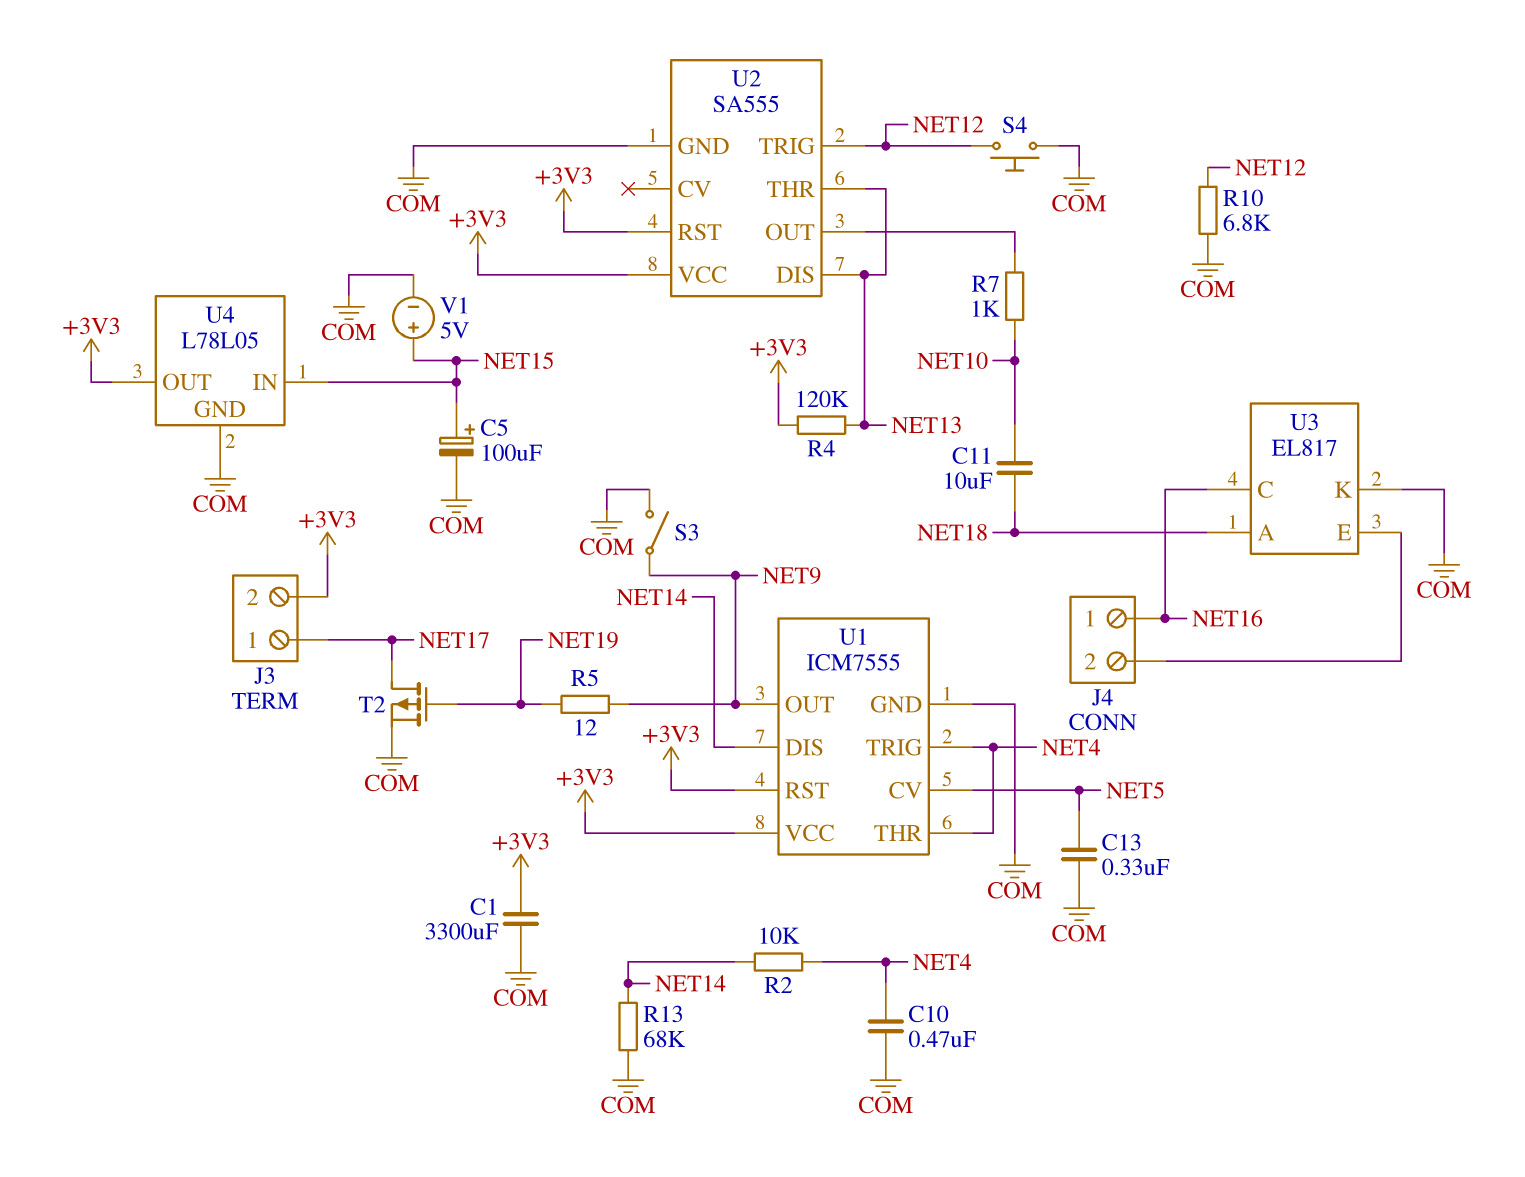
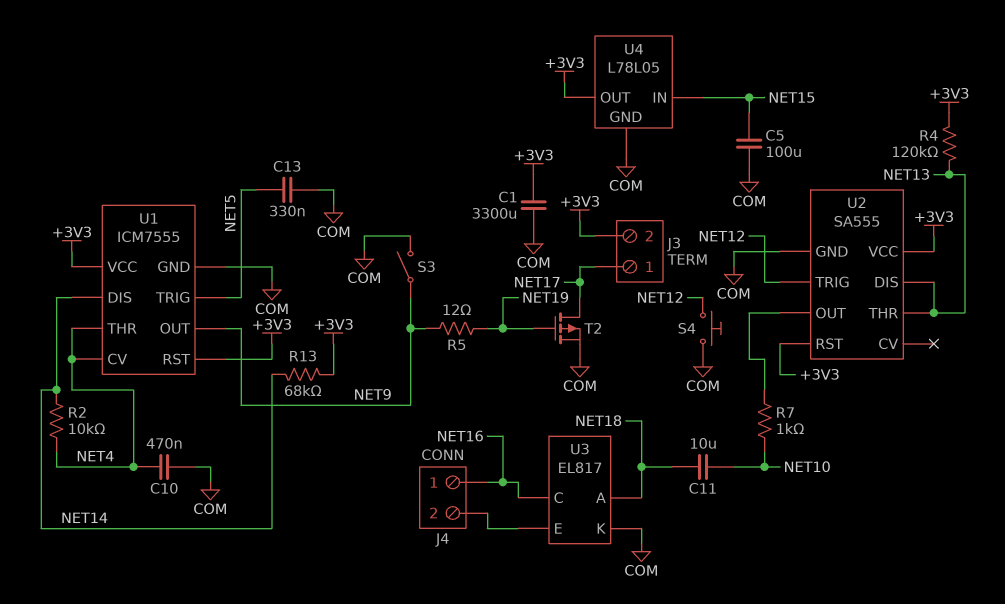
C5: 100uF (plus NET15, minus COM) -> 100uF (COM, NET15)
R10: 6.8k (COM, NET12) -> none
R13: 68k (COM, NET14) -> 68k (+3V3, NET14)
U1 pin CV: NET5 -> NET4
U1 pin TRIG: NET4 -> NET5
V1: 5V (plus NET15, minus COM) -> none

